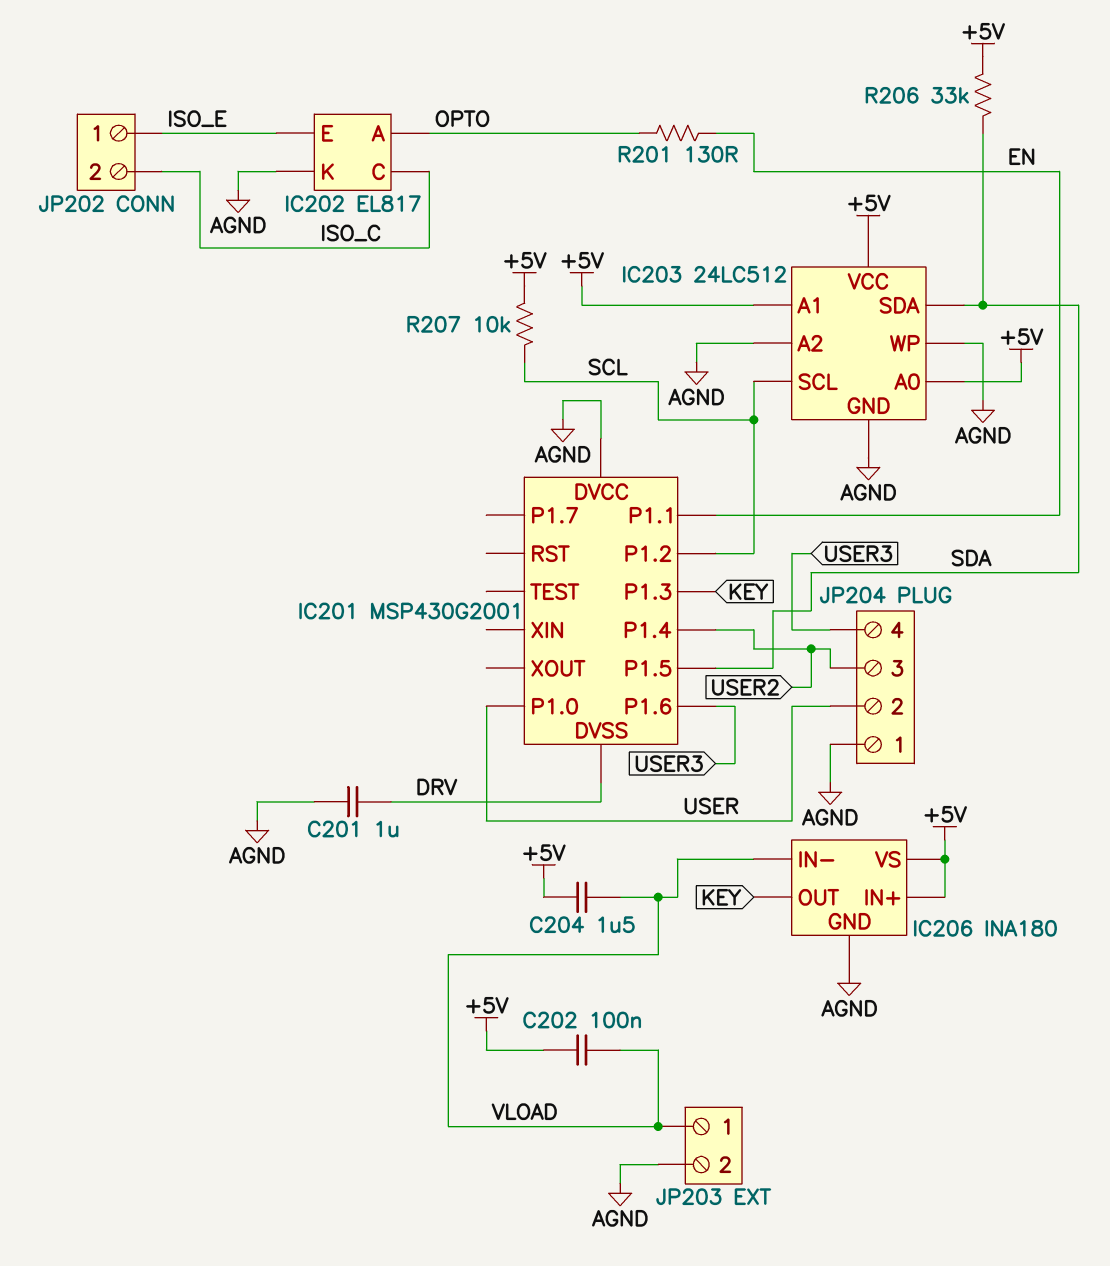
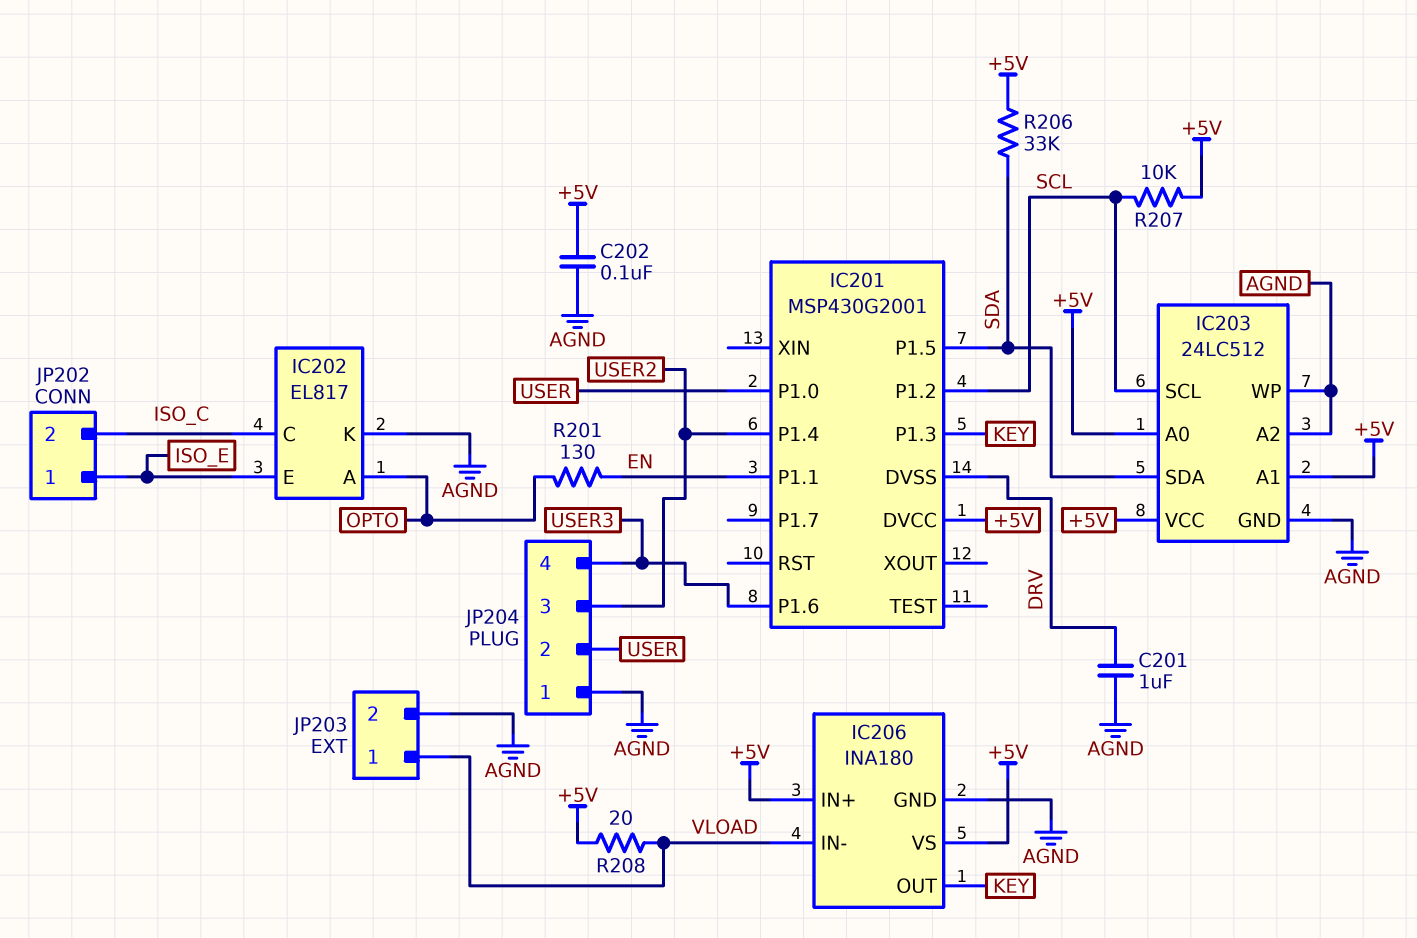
C202: 100nF (+5V, VLOAD) -> 100nF (+5V, AGND)
C204: 1.5uF (+5V, VLOAD) -> none
IC201 pin DVCC: AGND -> +5V
R208: none -> 20 (+5V, VLOAD)

